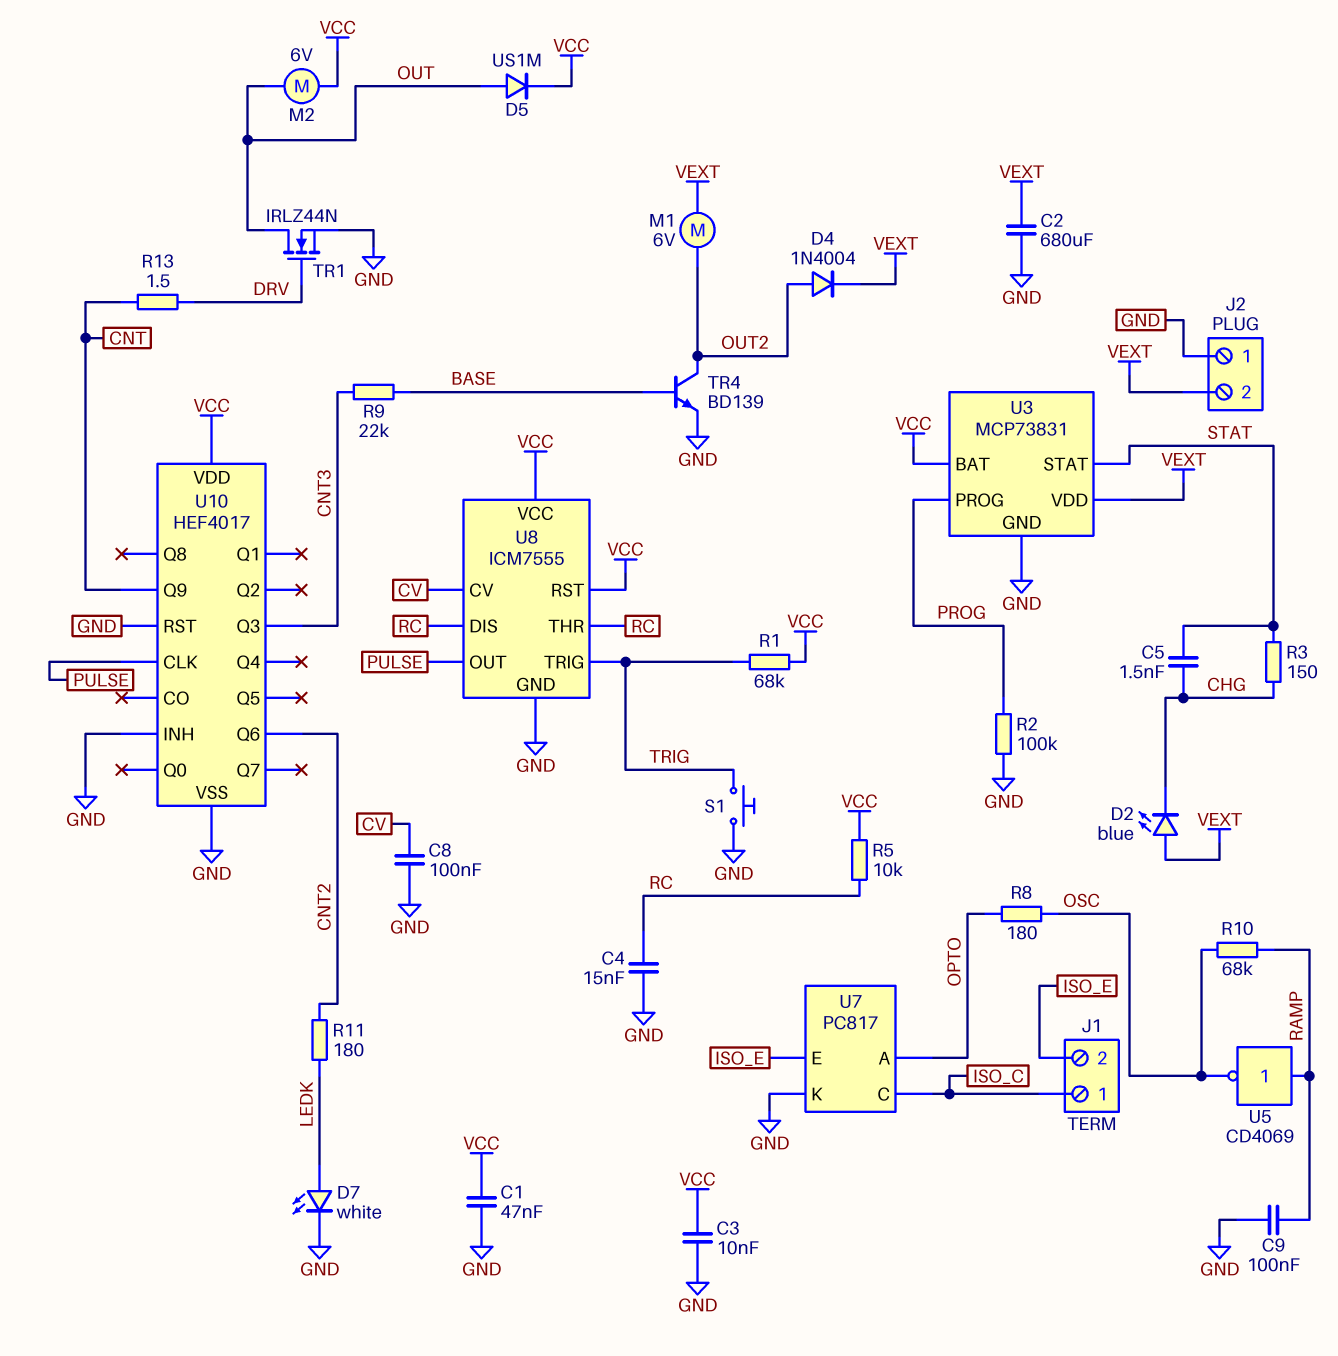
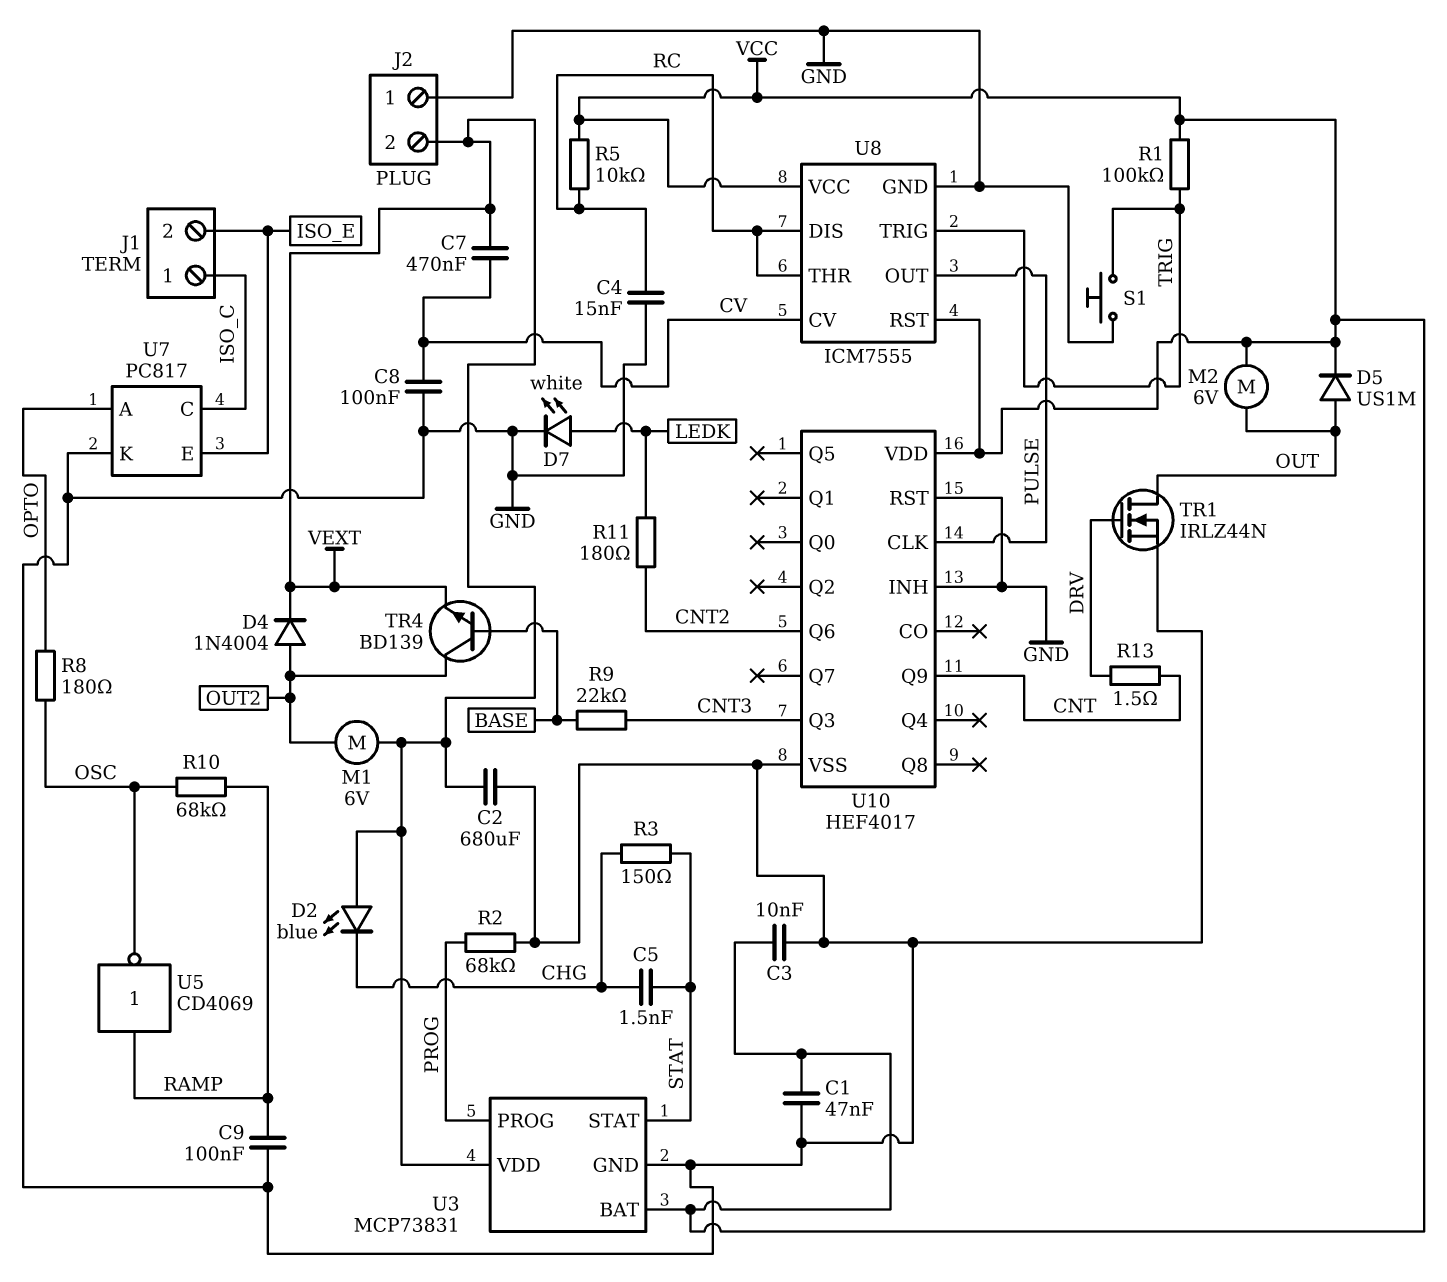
C7: none -> 470nF (CV, VEXT)
R1: 68k (TRIG, VCC) -> 100k (TRIG, VCC)
R2: 100k (GND, PROG) -> 68k (GND, PROG)
TR4: NPN BD139 (B BASE, C OUT2, E GND) -> NPN BD139 (B BASE, C OUT2, E VEXT)

